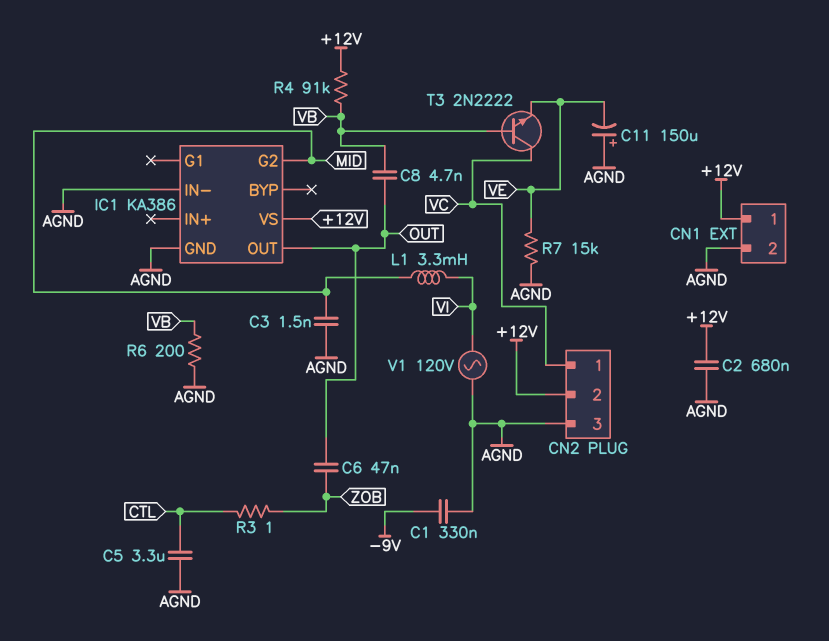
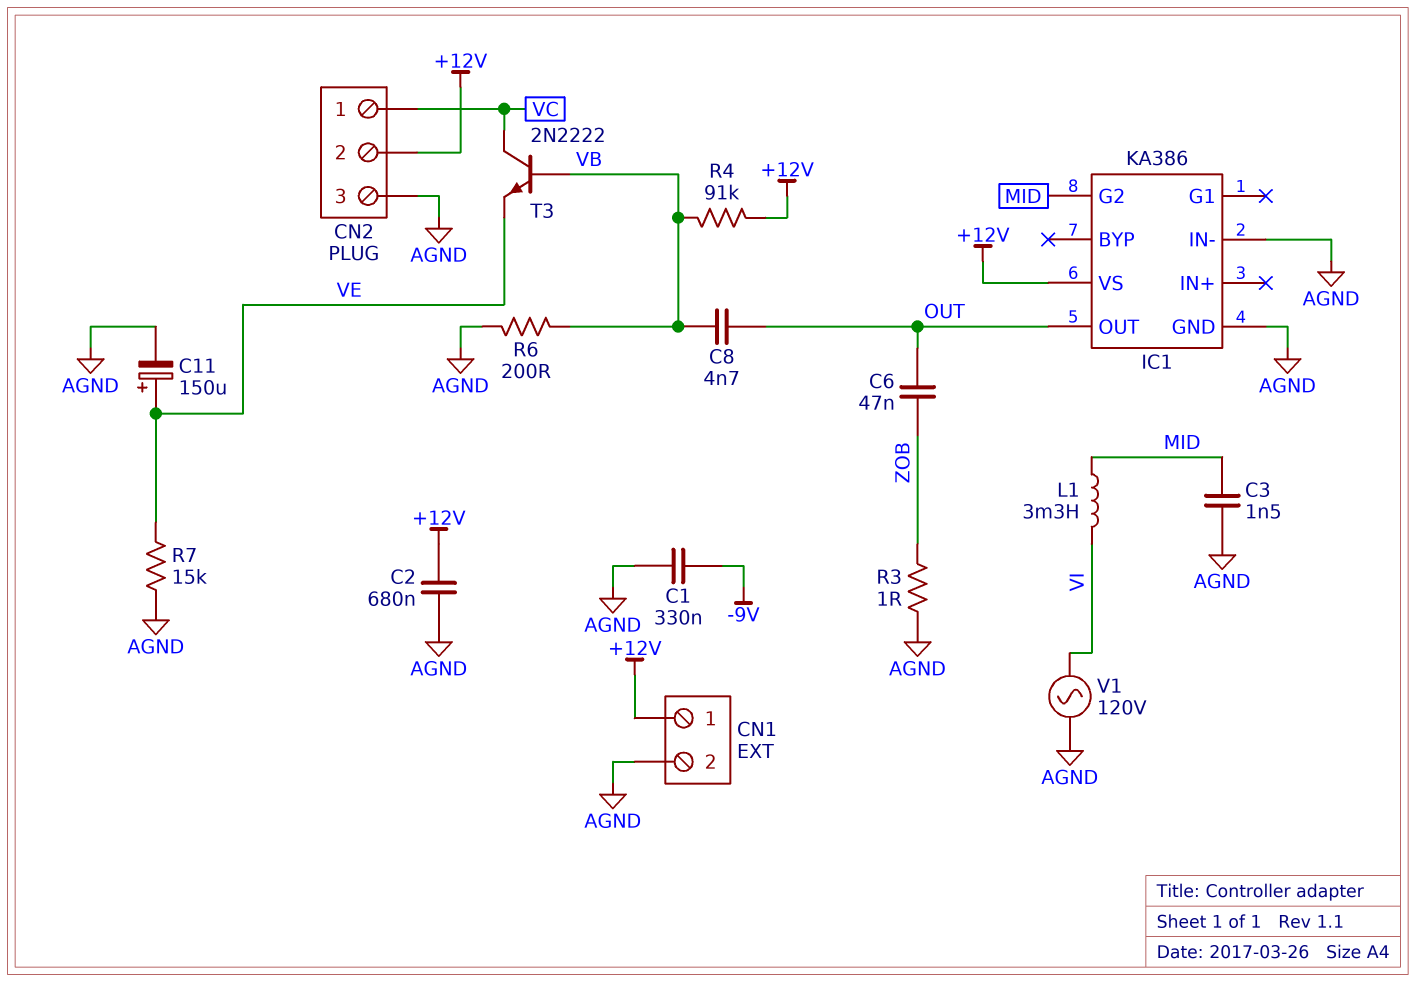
C5: 3.3uF (AGND, CTL) -> none
C11: 150uF (plus AGND, minus VE) -> 150uF (plus VE, minus AGND)
R3: 1 (CTL, ZOB) -> 1 (AGND, ZOB)

